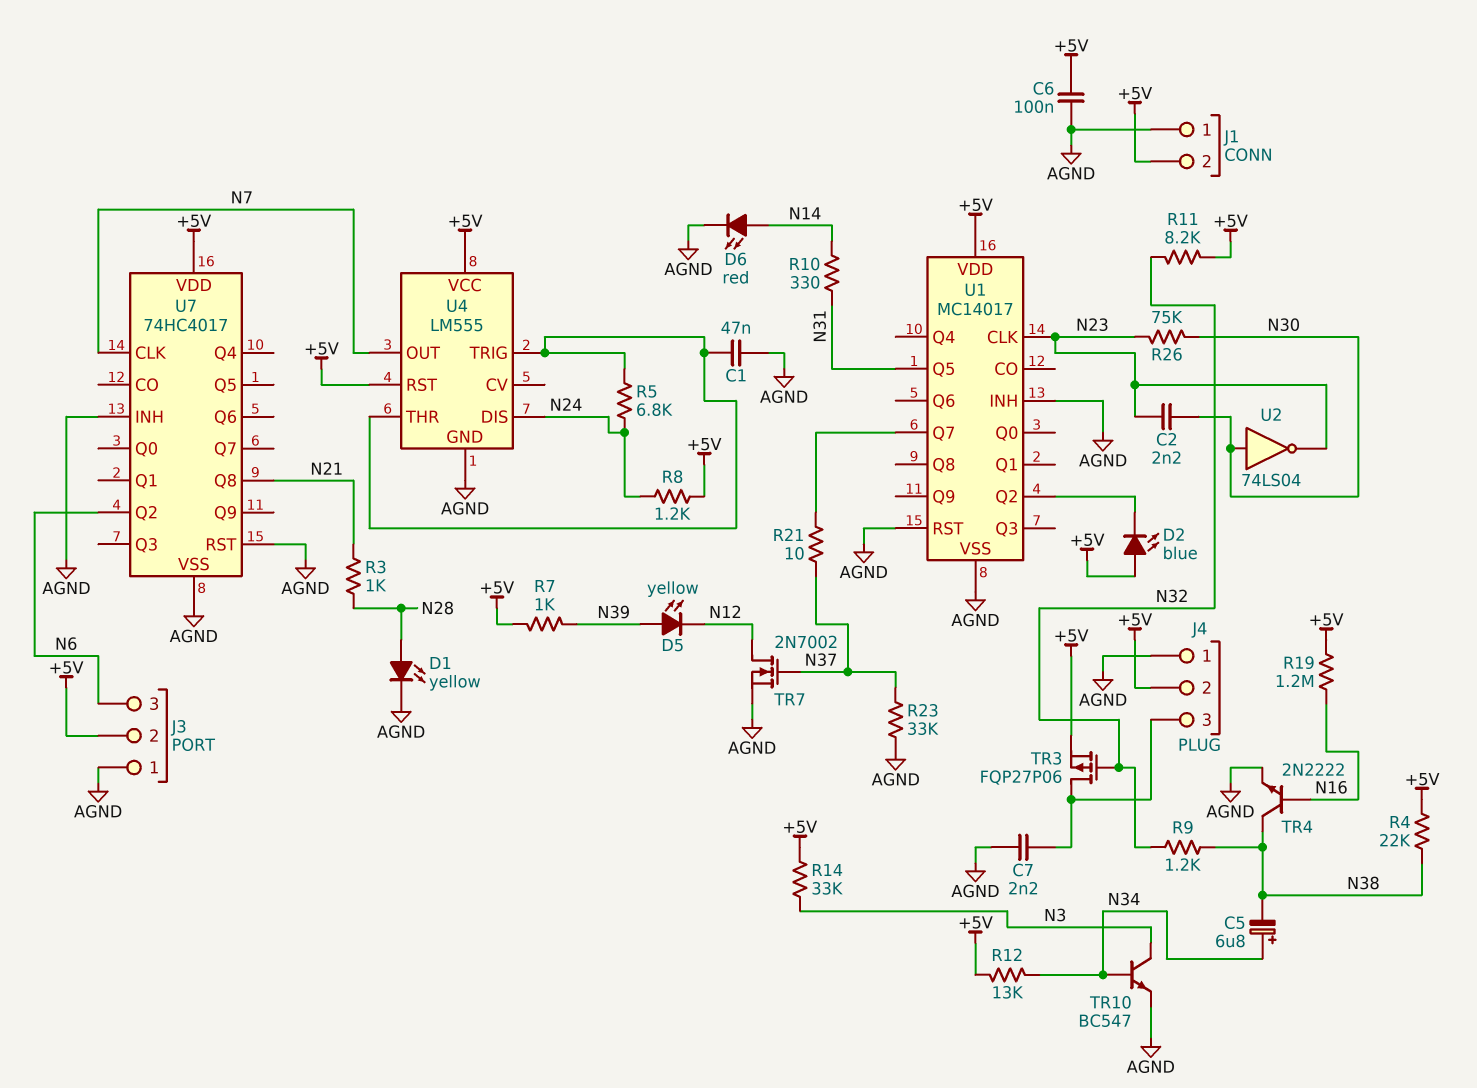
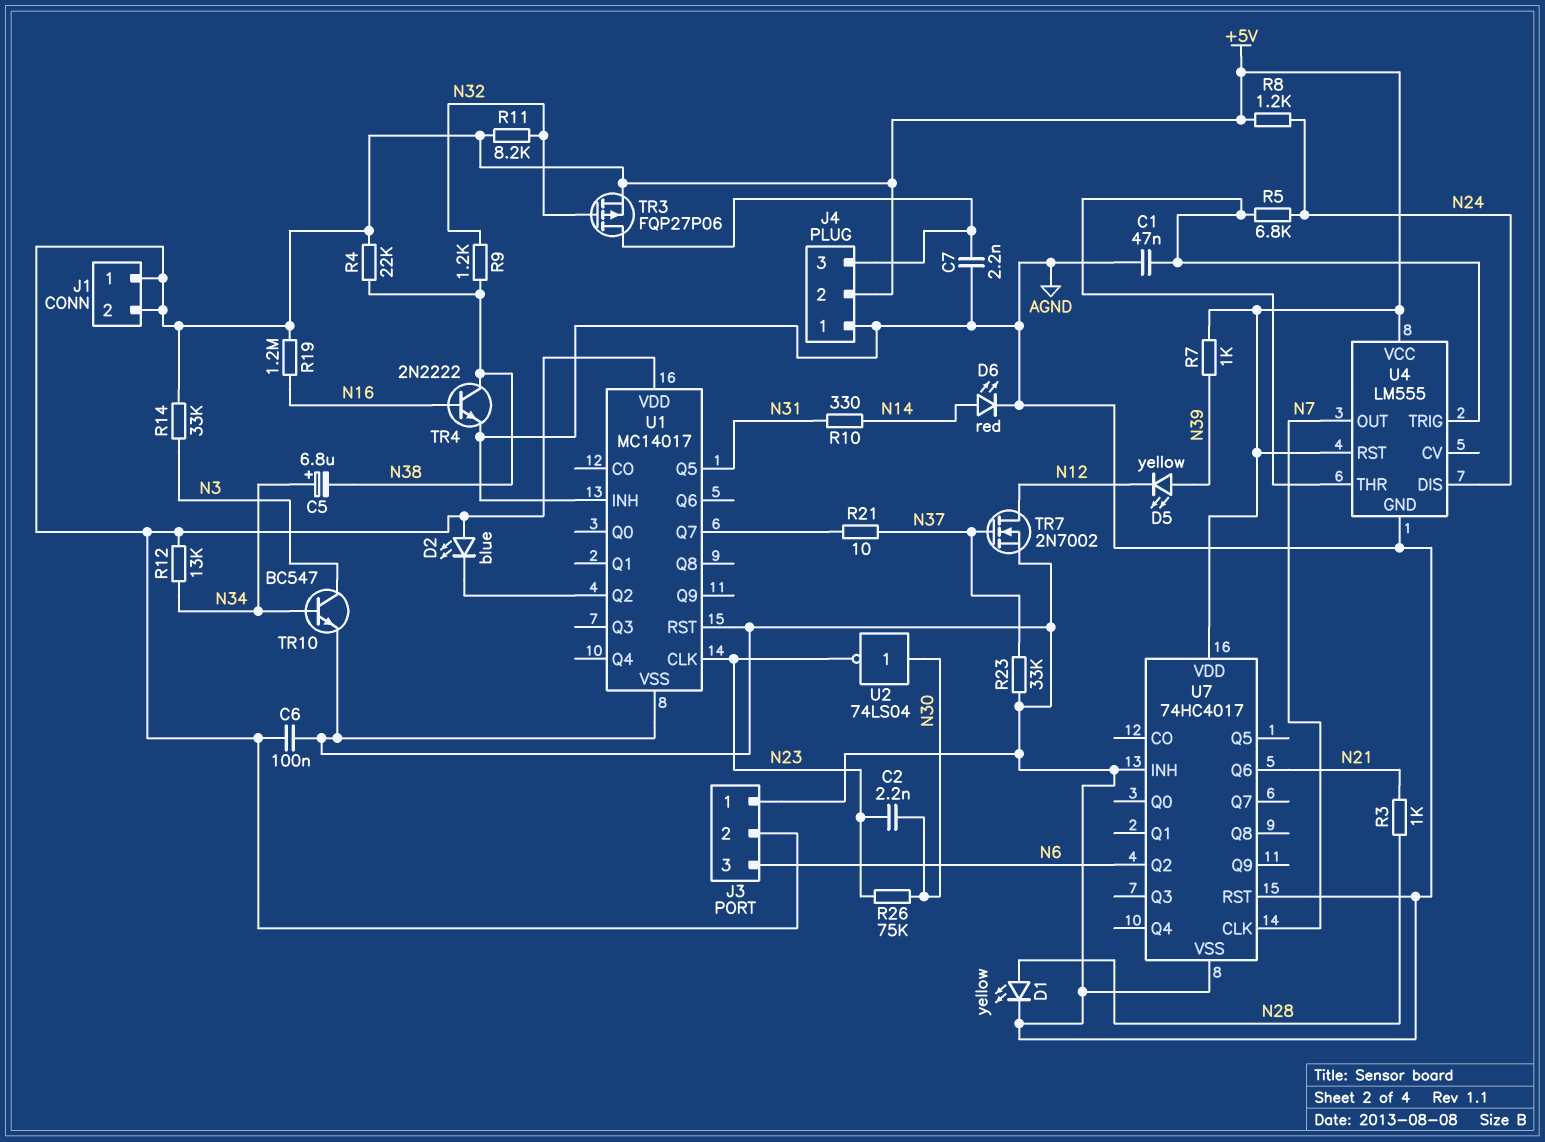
J1 pin 1: AGND -> +5V
U7 pin Q6: none -> N21
U7 pin Q8: N21 -> none

